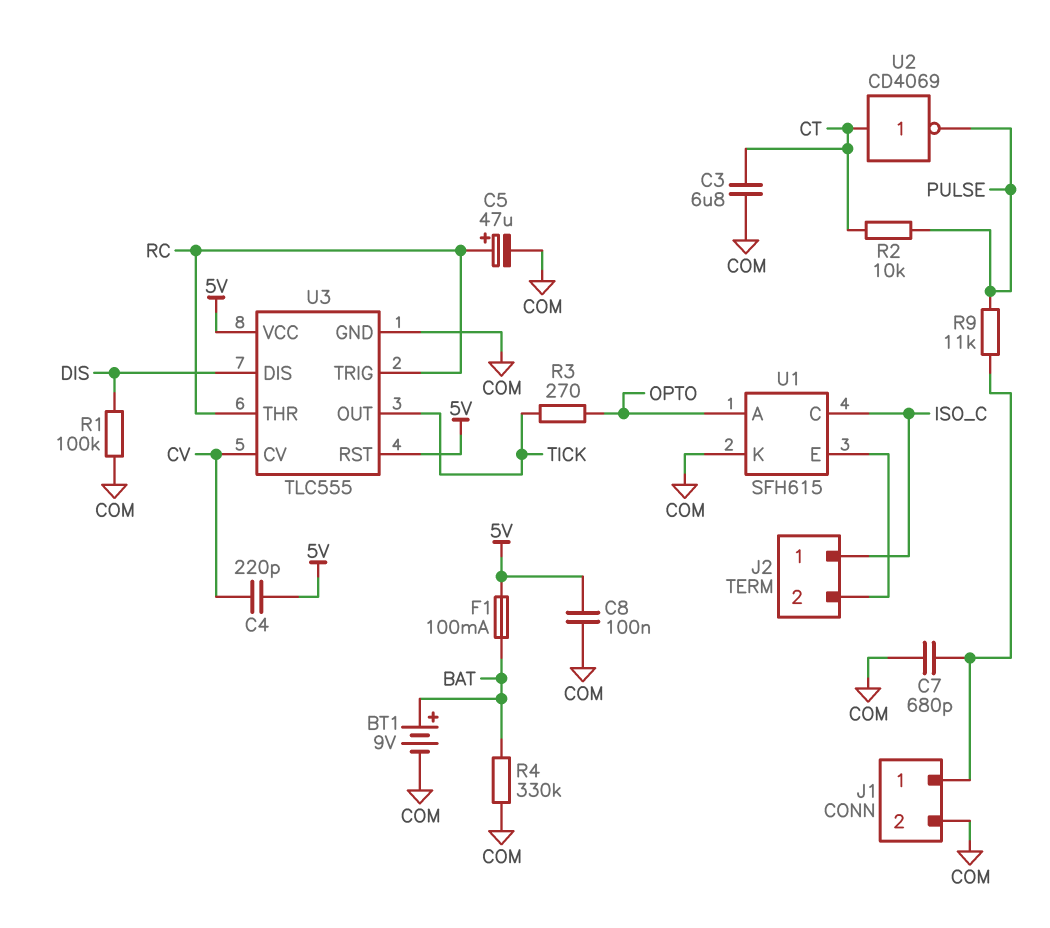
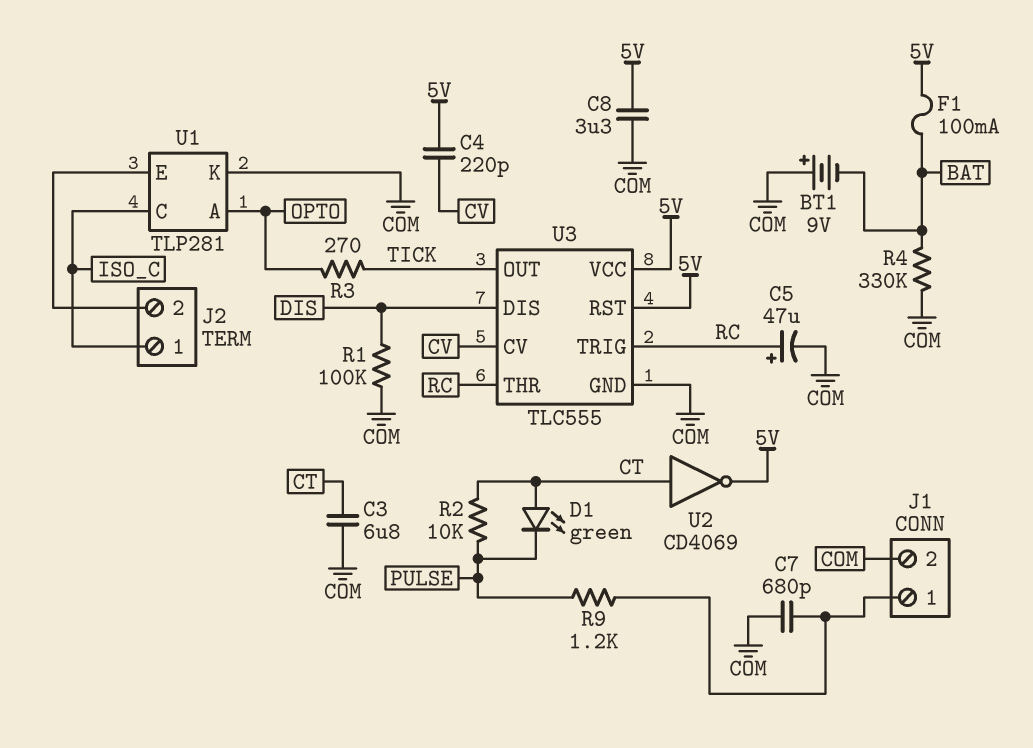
BT1: 9V (plus BAT, minus COM) -> 9V (plus COM, minus BAT)
C8: 100nF (5V, COM) -> 3.3uF (5V, COM)
D1: none -> LED green (A CT, K PULSE)
R9: 11k (J1/1, PULSE) -> 1.2k (J1/1, PULSE)
U1: SFH615 -> TLP281
U2: NOT CD4069 (in CT, out PULSE) -> NOT CD4069 (in CT, out 5V)

